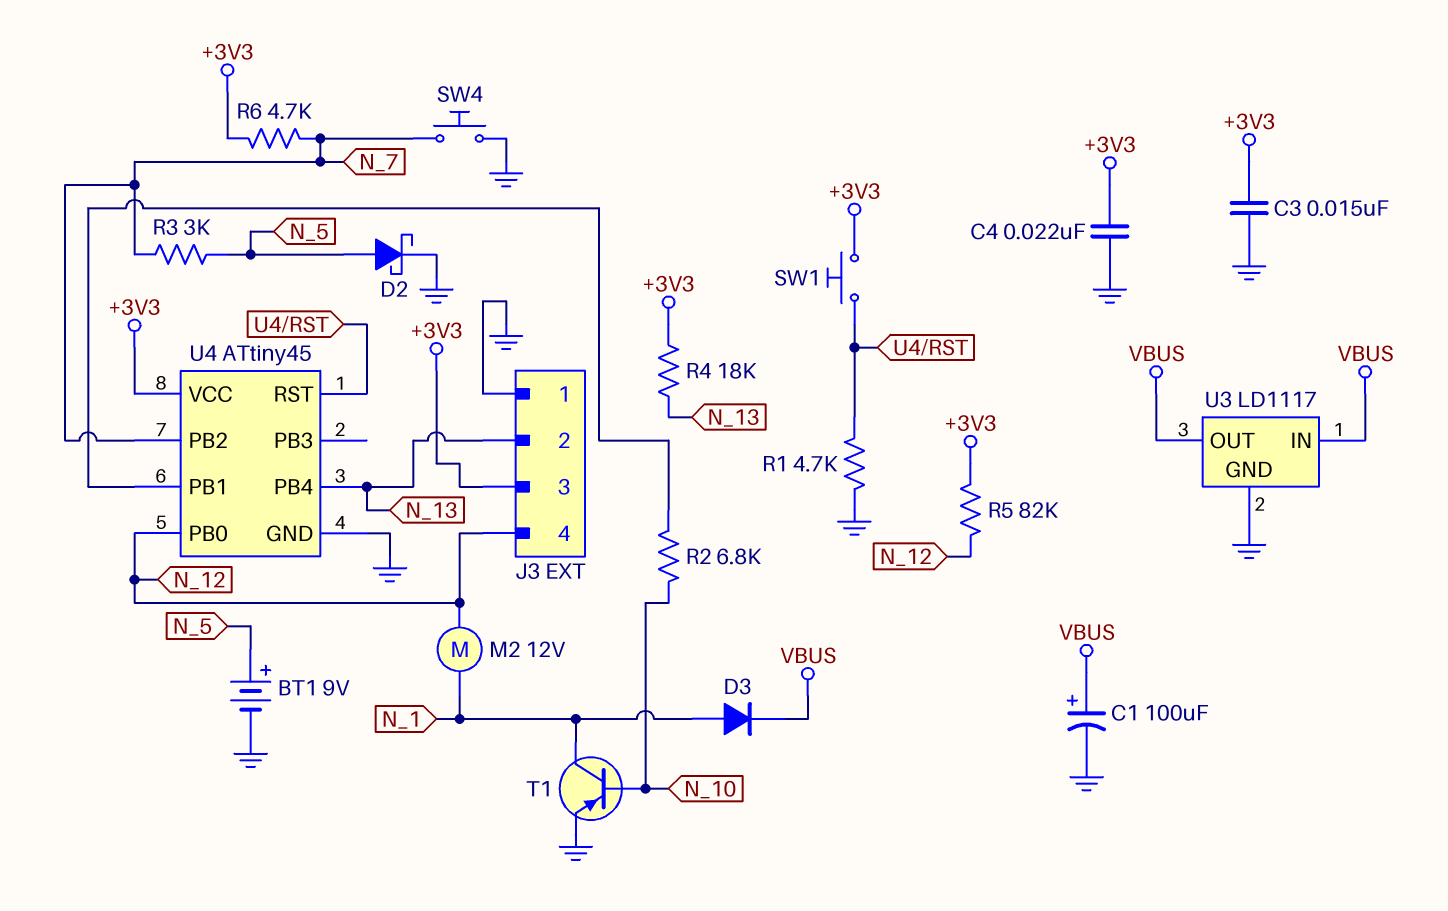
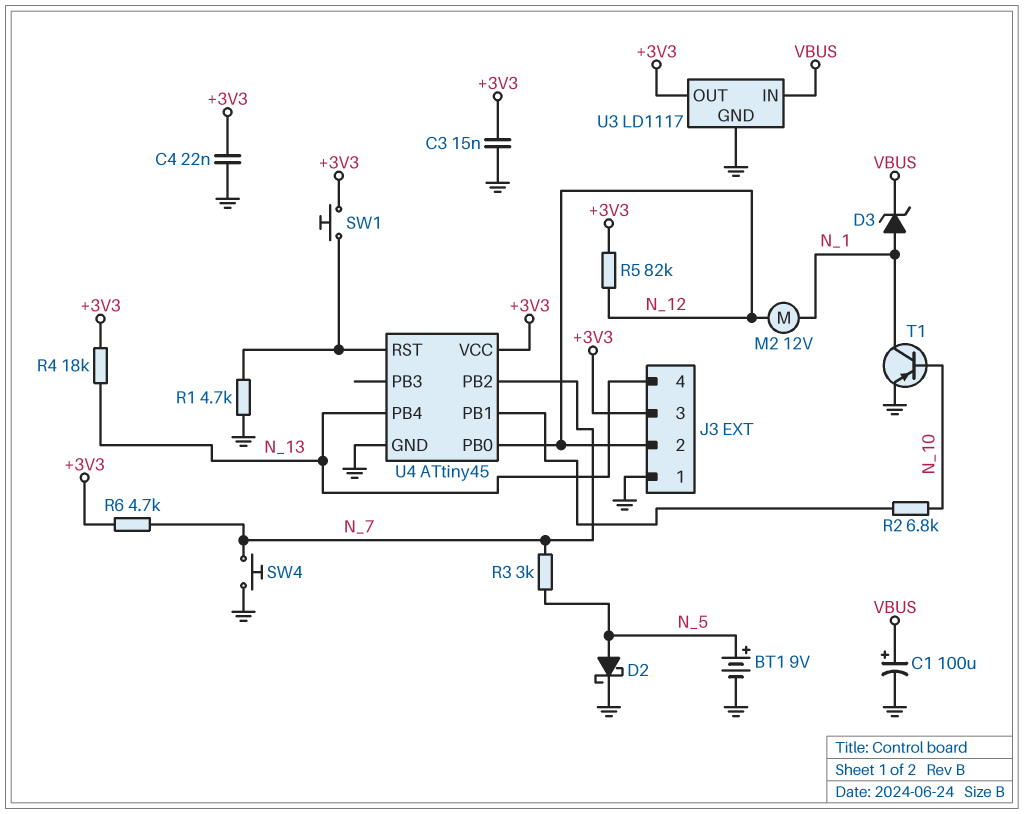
D3: diode (A N_1, K VBUS) -> zener (A N_1, K VBUS)
J3 pin 2: N_13 -> N_12
J3 pin 4: N_12 -> N_13
U3 pin OUT: VBUS -> +3V3

